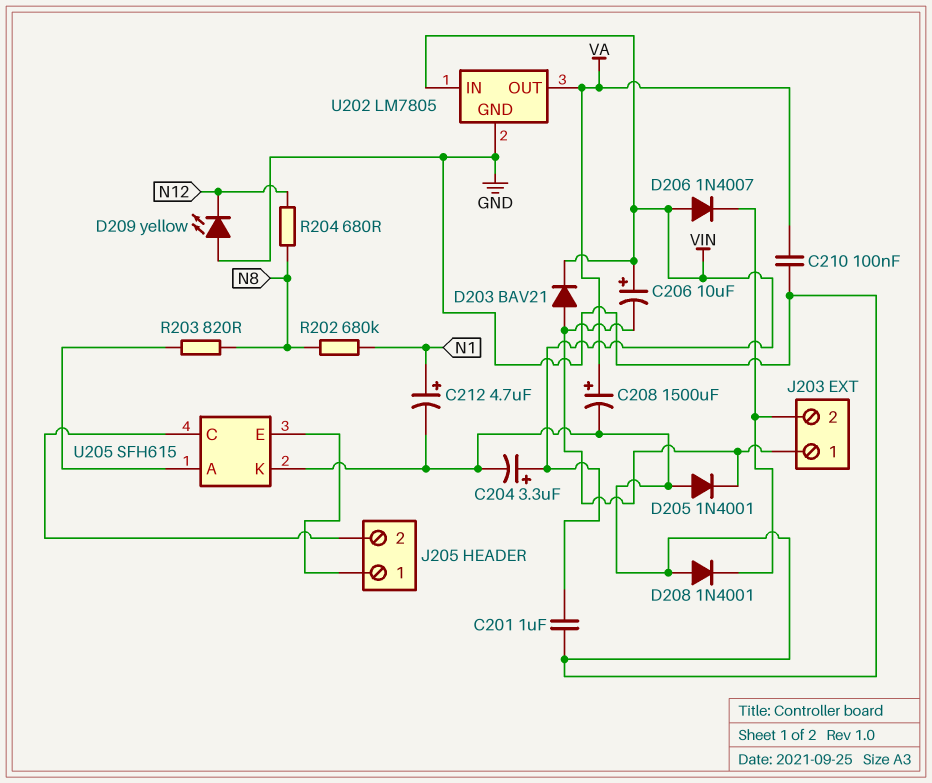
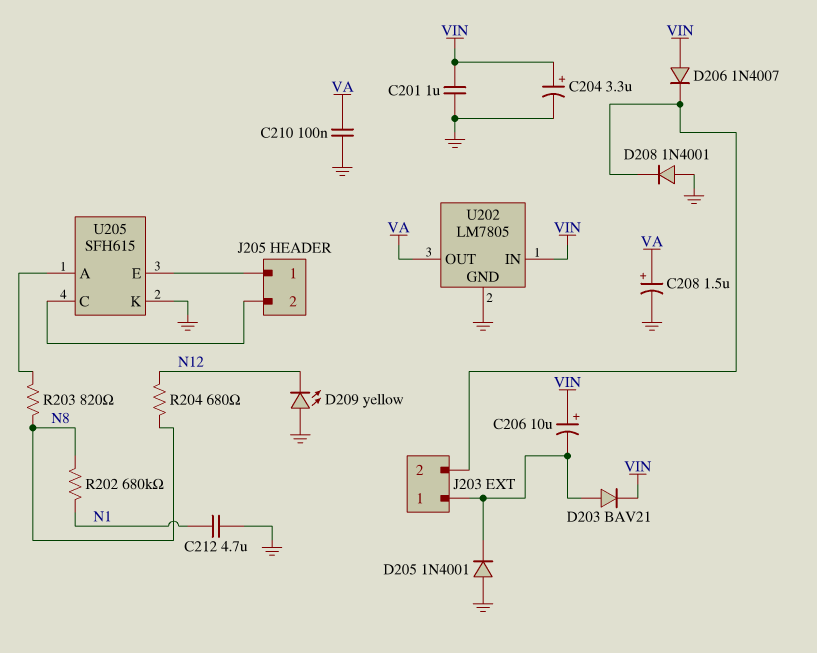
C208: 1500uF (plus VA, minus GND) -> 1.5uF (plus VA, minus GND)
C212: 4.7uF (plus N1, minus GND) -> 4.7uF (GND, N1)

